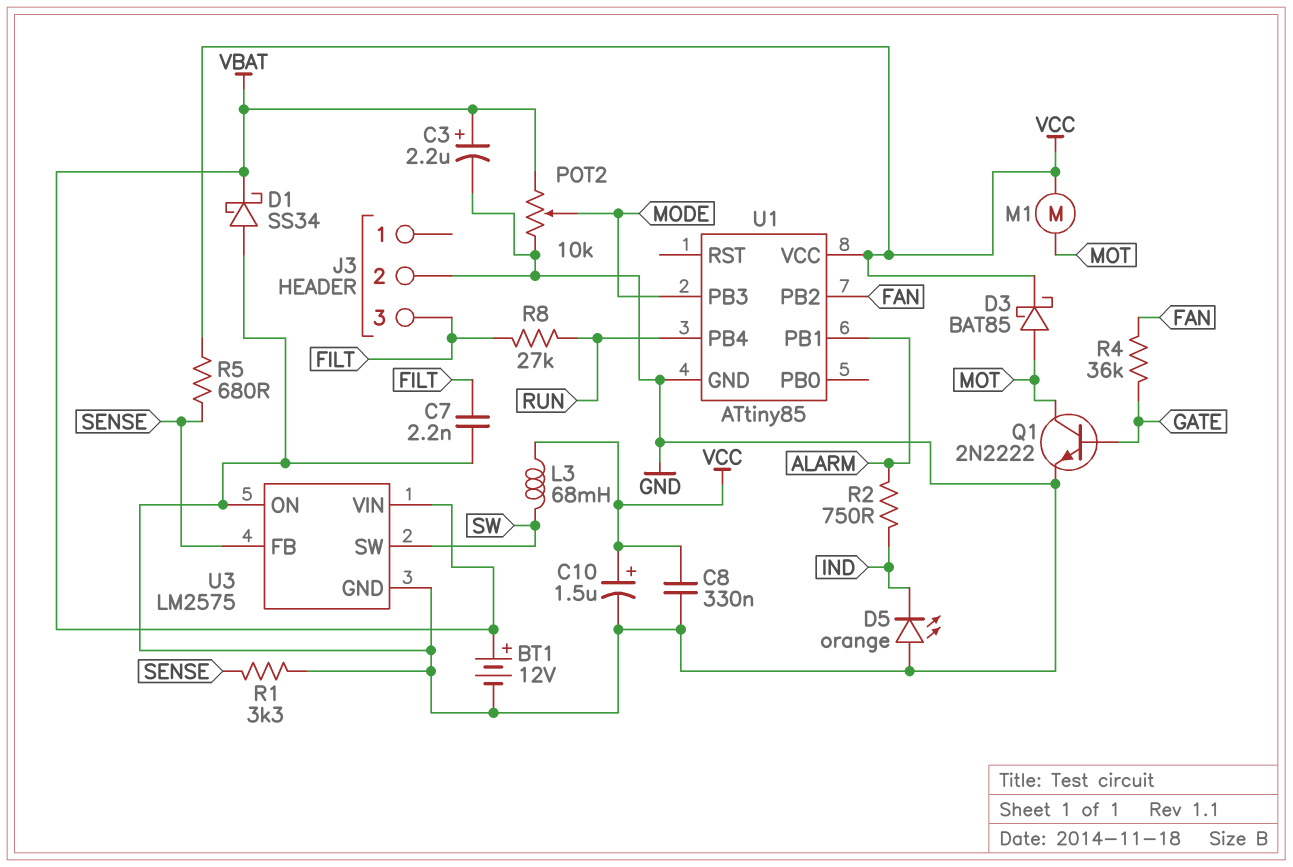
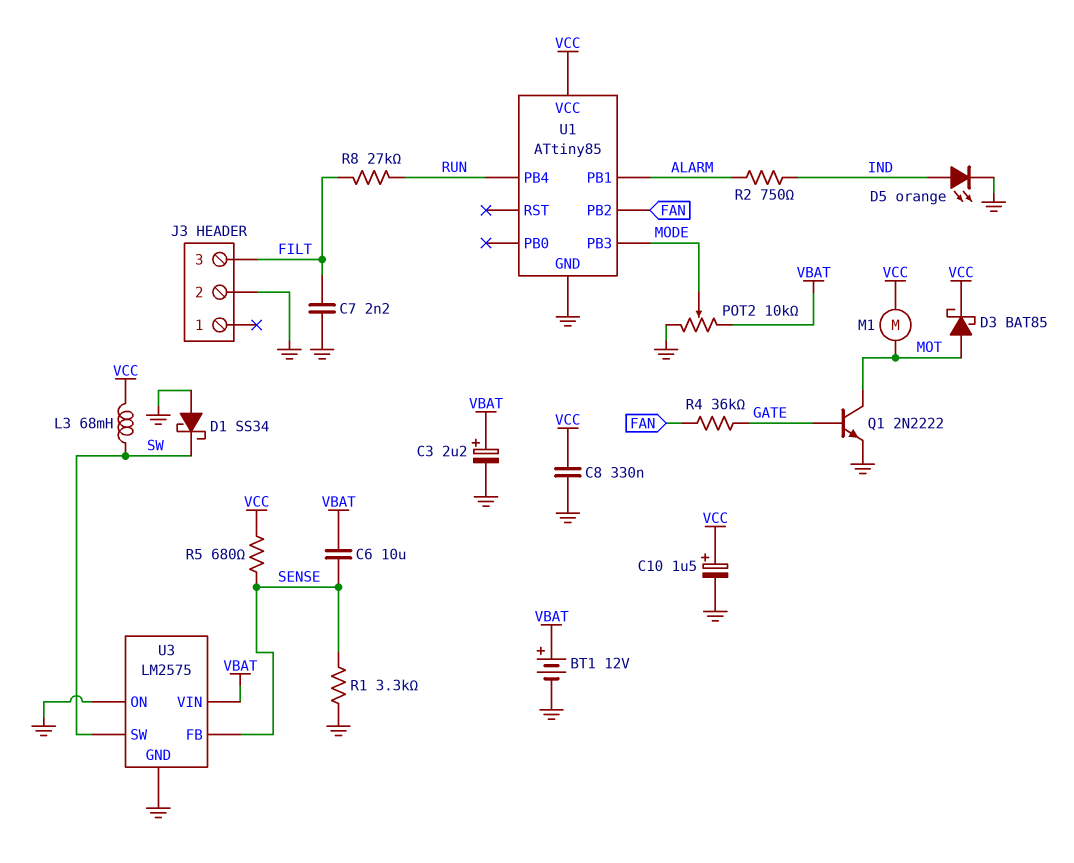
C6: none -> 10uF (SENSE, VBAT)
D1: schottky SS34 (A GND, K VBAT) -> schottky SS34 (A GND, K SW)
D5: LED orange (A GND, K IND) -> LED orange (A IND, K GND)

